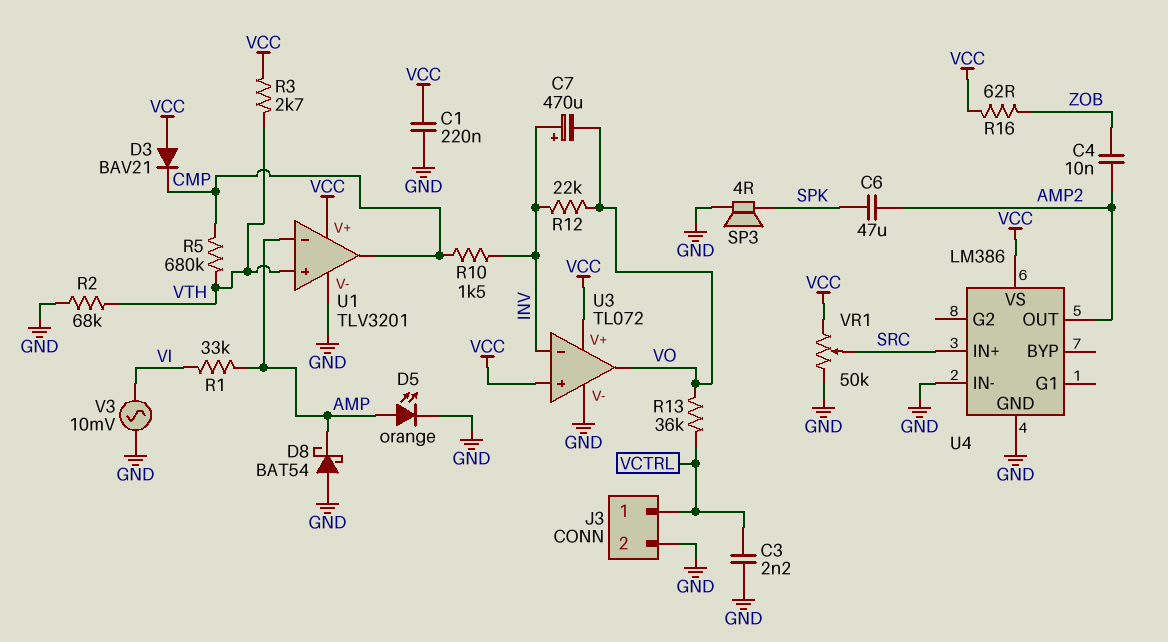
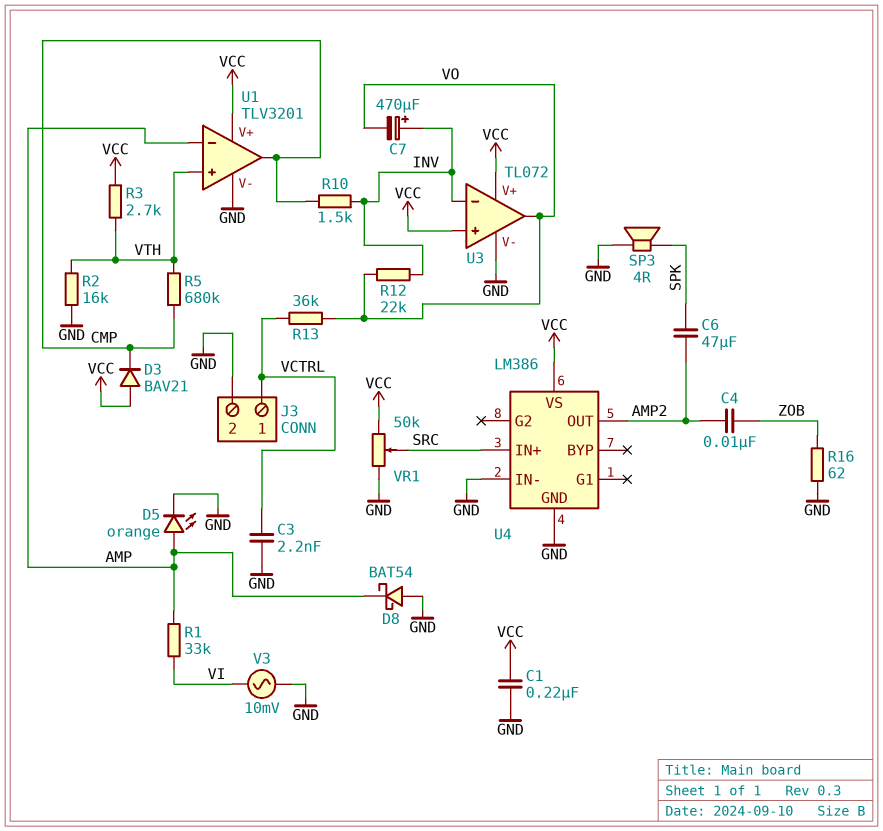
R2: 68k (GND, VTH) -> 16k (GND, VTH)
R16: 62 (VCC, ZOB) -> 62 (GND, ZOB)

